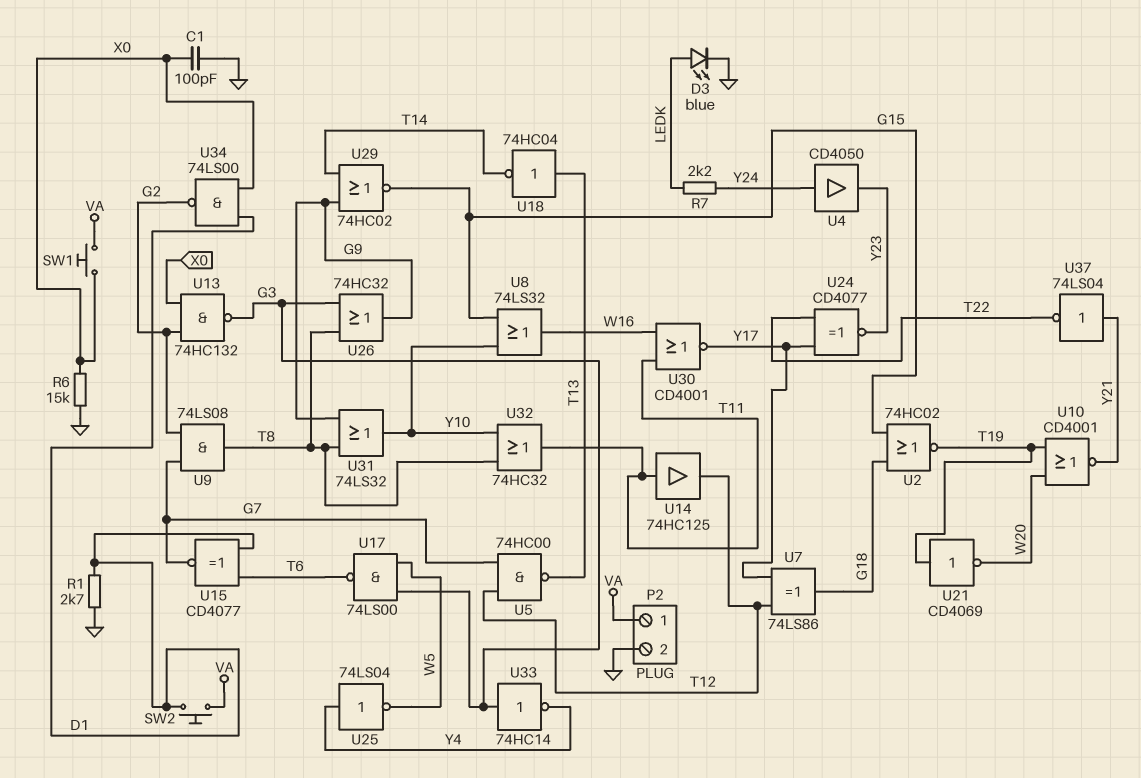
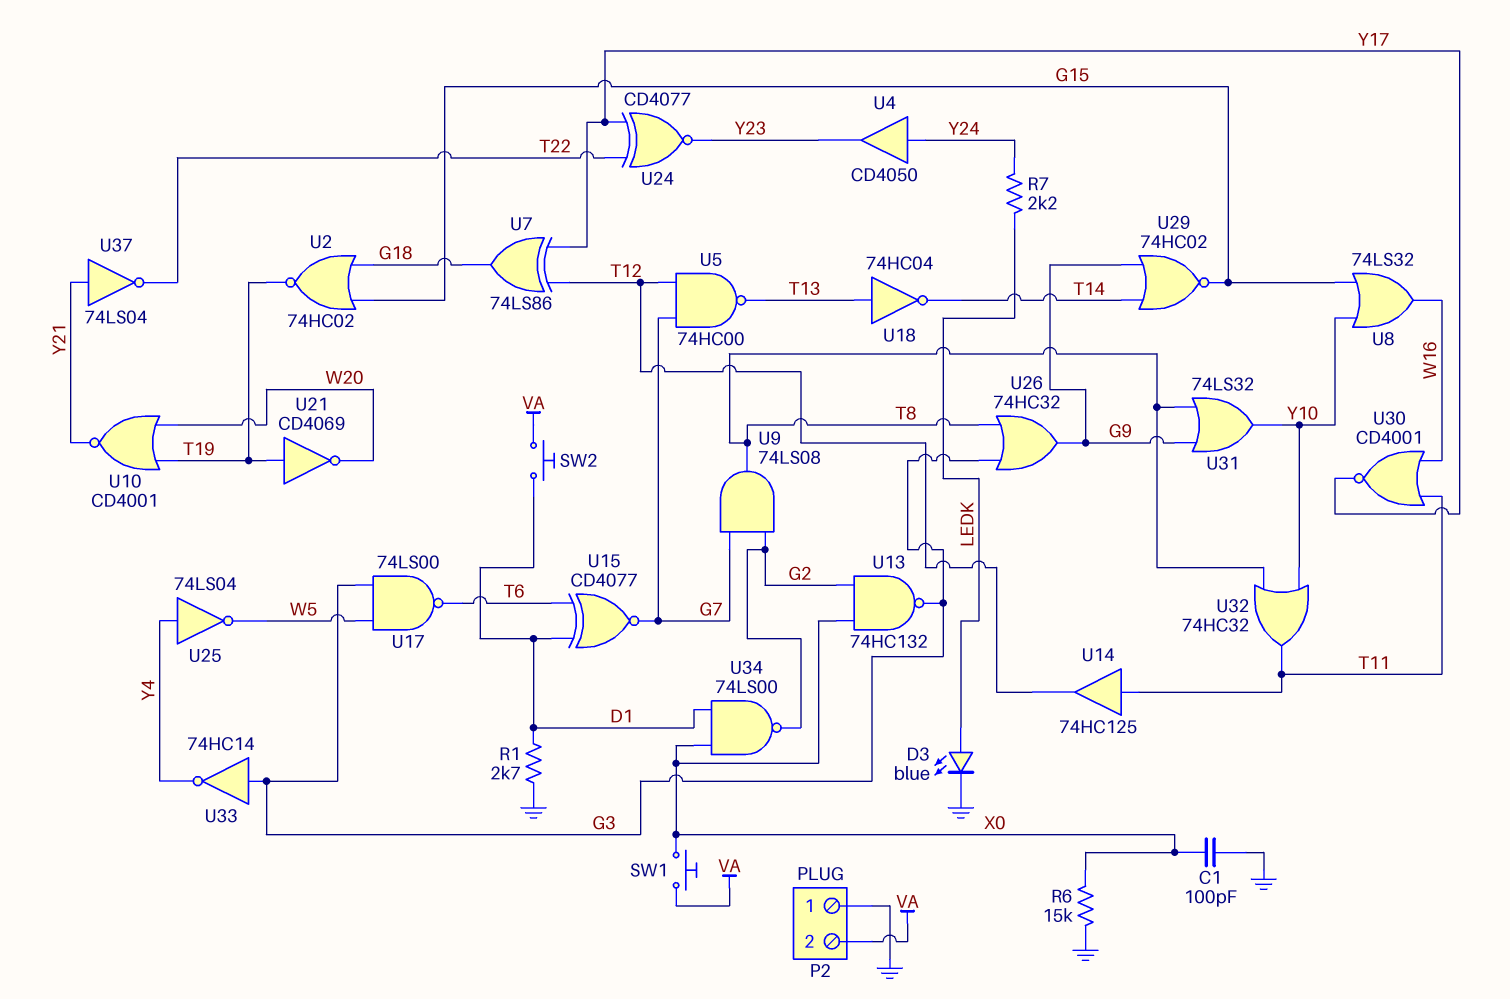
P2 pin 1: VA -> GND
P2 pin 2: GND -> VA

